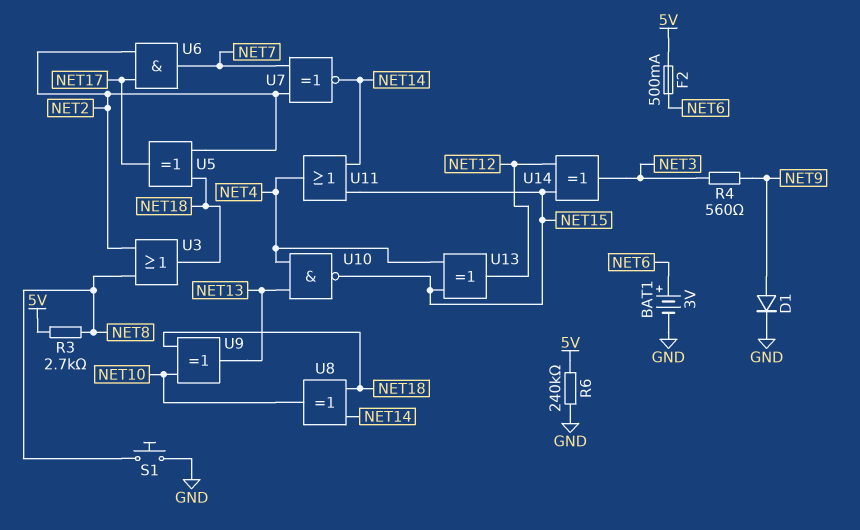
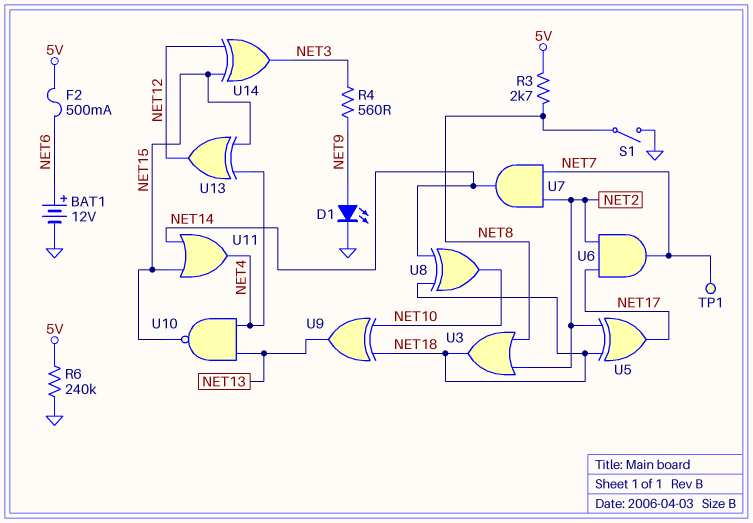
BAT1: 3V (plus NET6, minus GND) -> 12V (plus NET6, minus GND)
D1: diode (A NET9, K GND) -> LED (A NET9, K GND)
S1: button (GND, NET8) -> switch (GND, NET8)
TP1: none -> test point (NET7)
U7: XNOR (in NET2, in NET7, out NET14) -> AND (in NET2, in NET7, out NET14)

